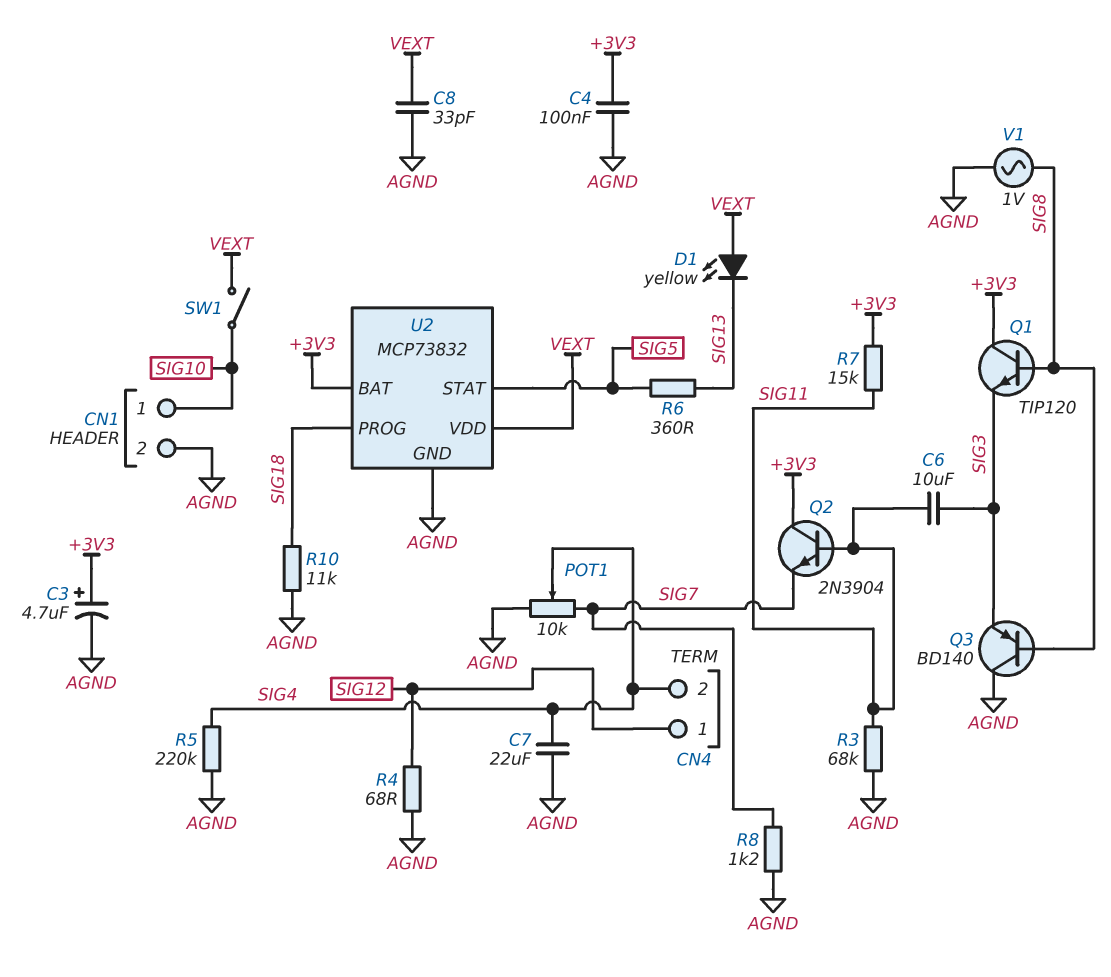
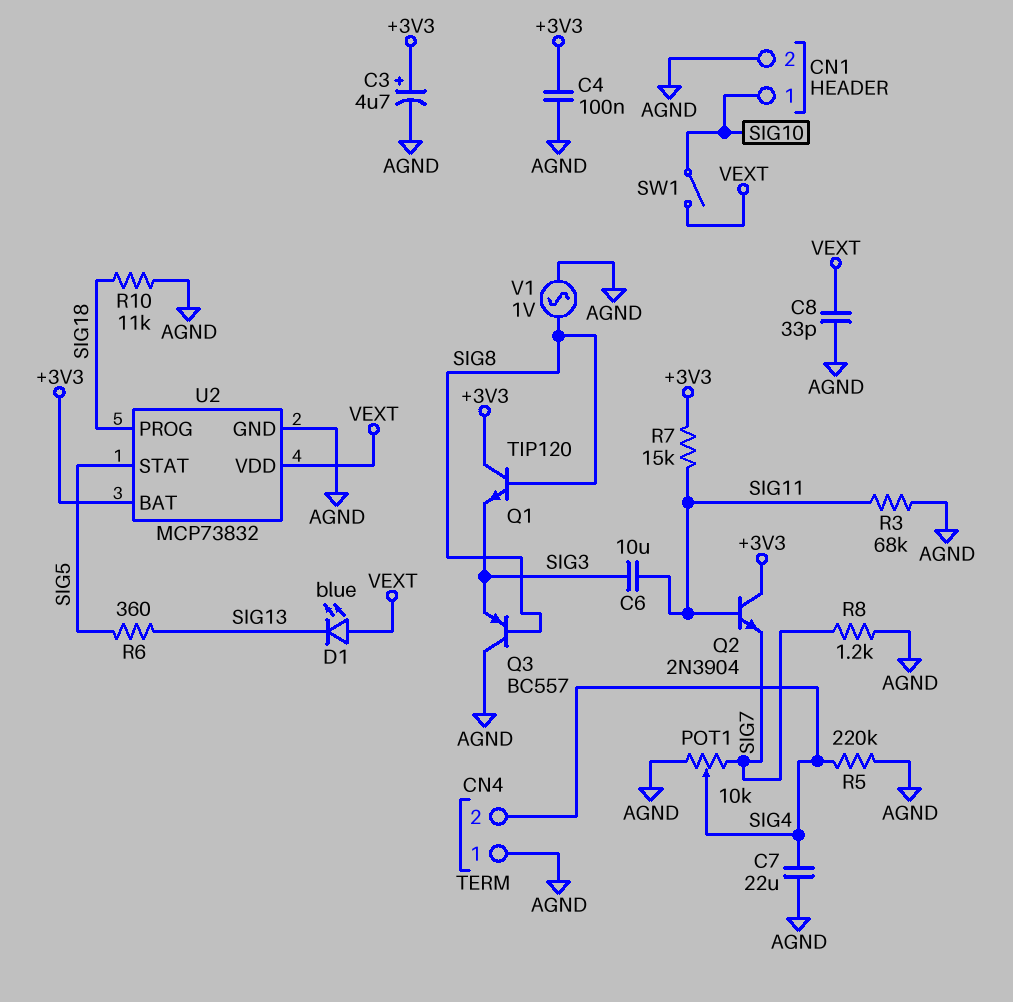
CN4 pin 1: SIG12 -> AGND
D1: LED yellow (A VEXT, K SIG13) -> LED blue (A VEXT, K SIG13)
Q3: PNP BD140 (B SIG8, C AGND, E SIG3) -> PNP BC557 (B SIG8, C AGND, E SIG3)
R4: 68 (AGND, SIG12) -> none

